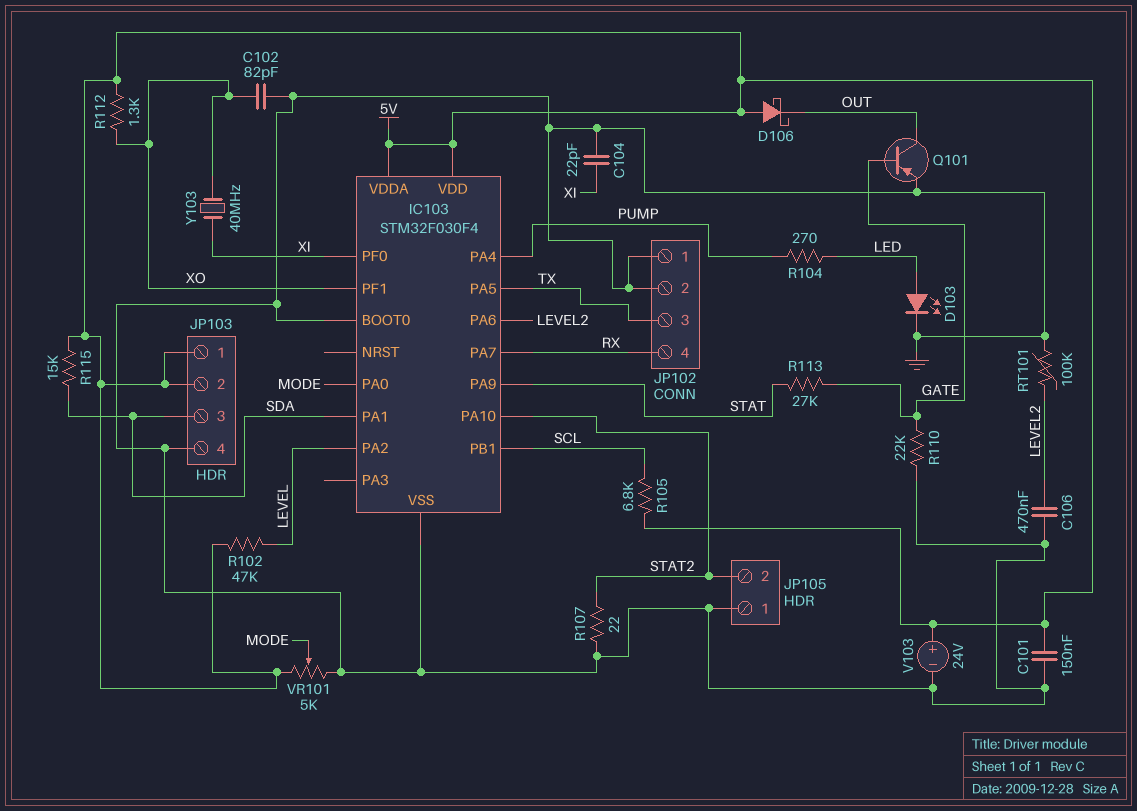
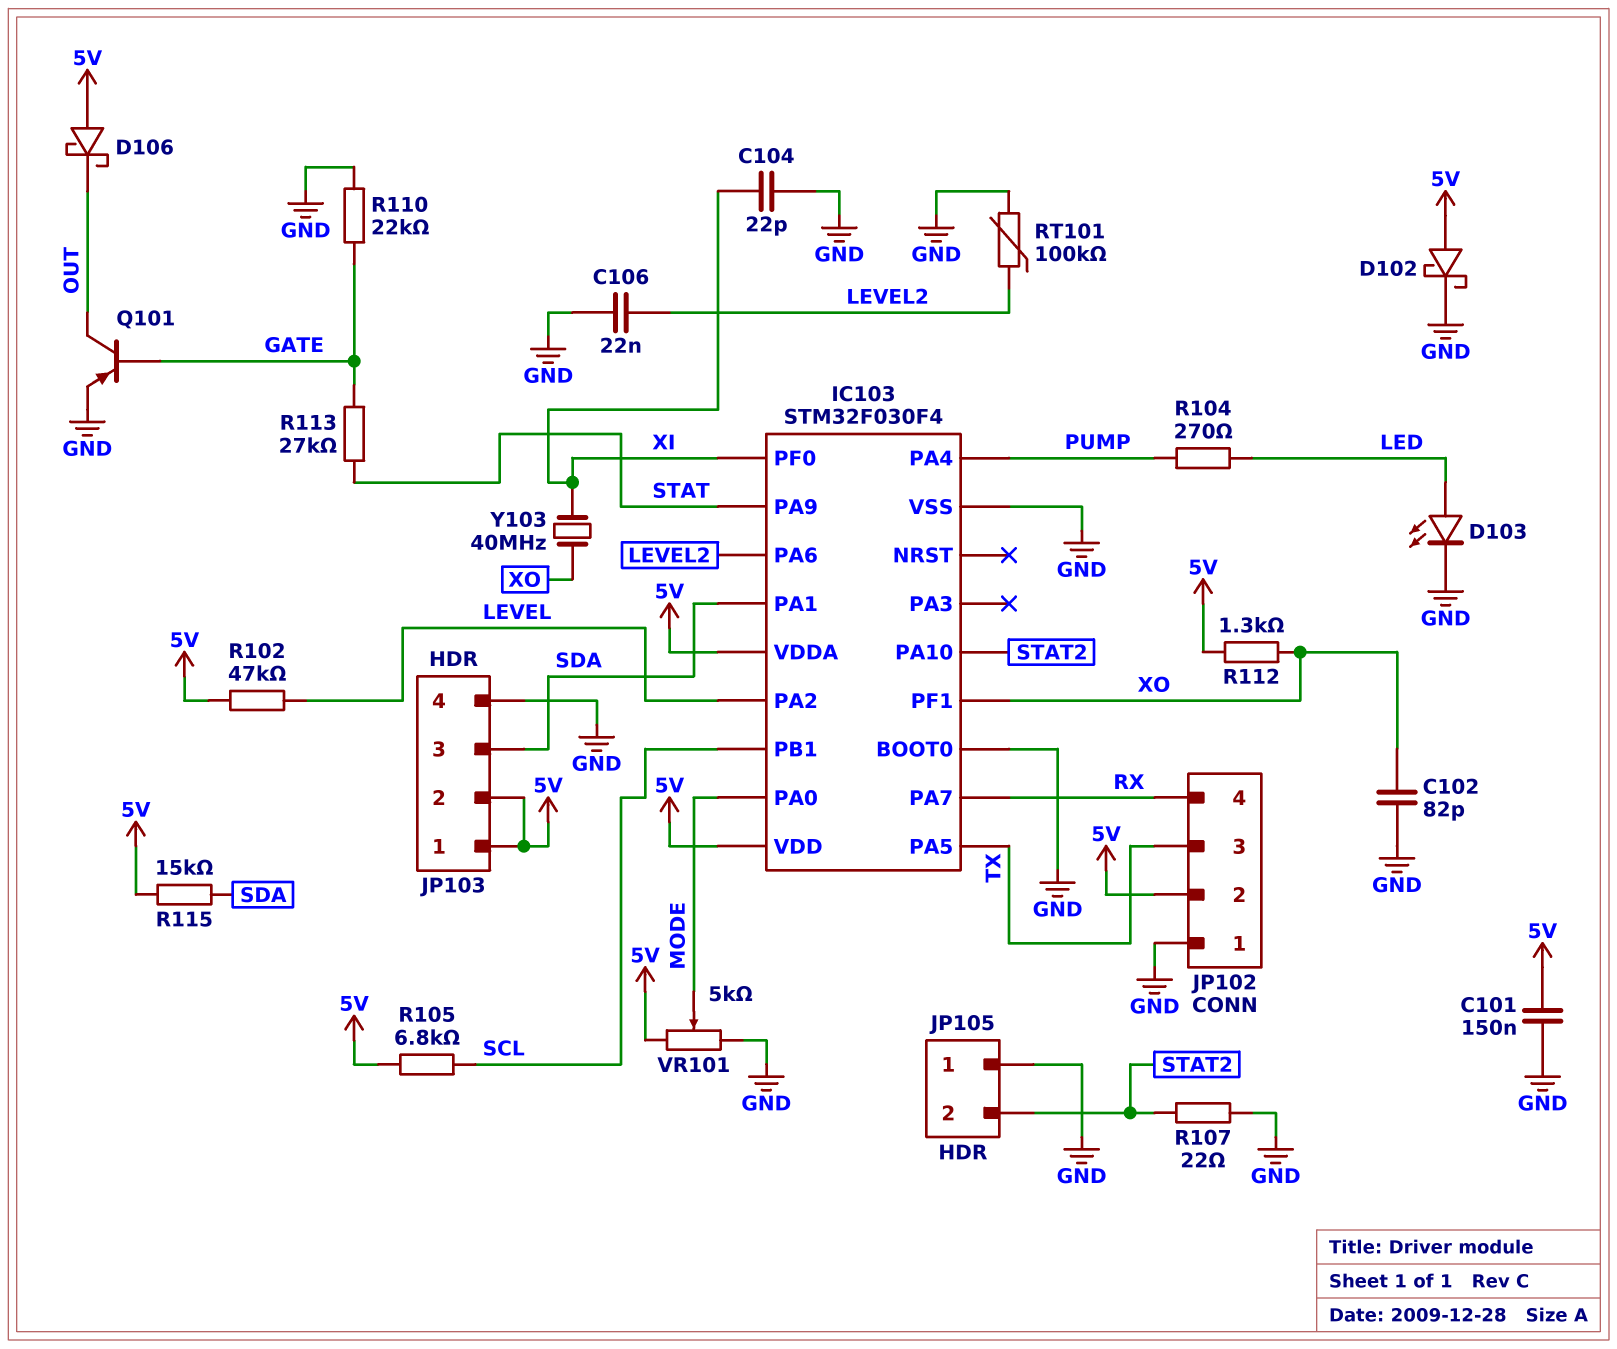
C106: 470nF (GND, LEVEL2) -> 22nF (GND, LEVEL2)
D102: none -> schottky (A 5V, K GND)
JP102 pin 2: GND -> 5V
V103: 24V (plus 5V, minus GND) -> none

